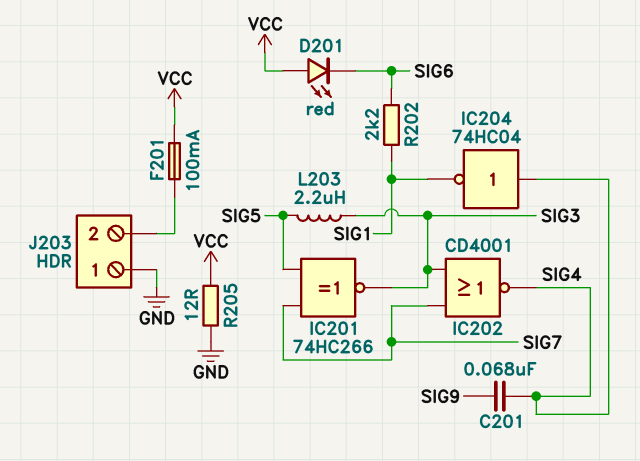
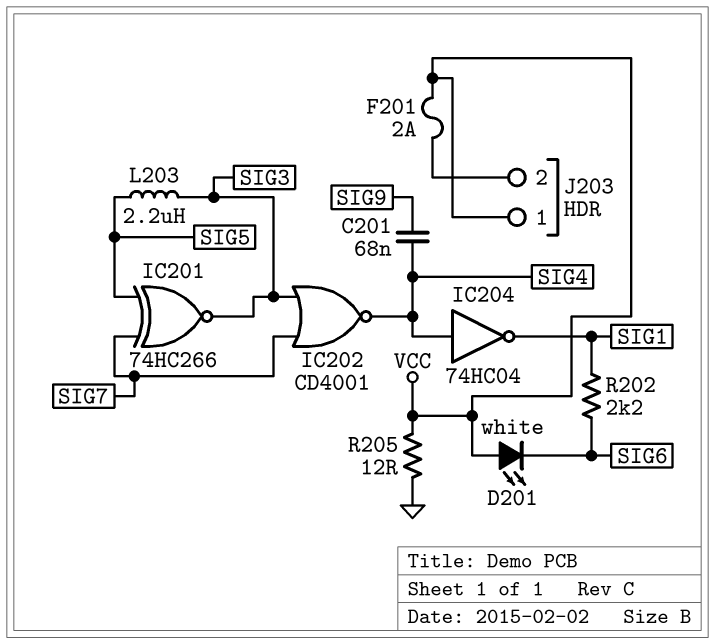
D201: LED red (A VCC, K SIG6) -> LED white (A VCC, K SIG6)
F201: 100mA (J203/2, VCC) -> 2A (J203/2, VCC)
J203 pin 1: GND -> VCC

